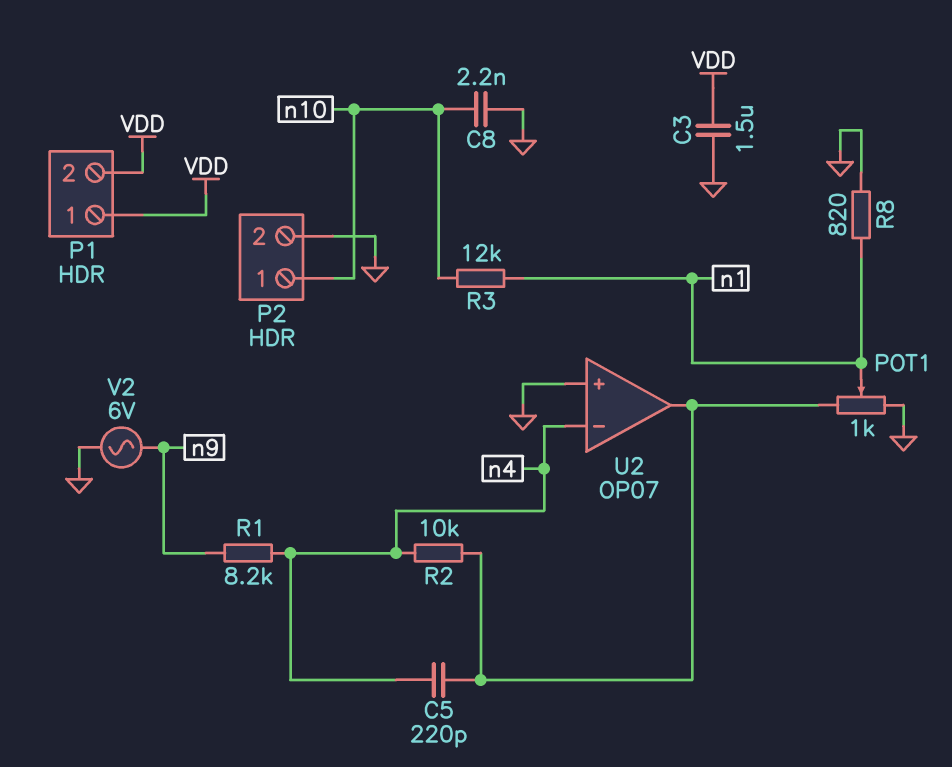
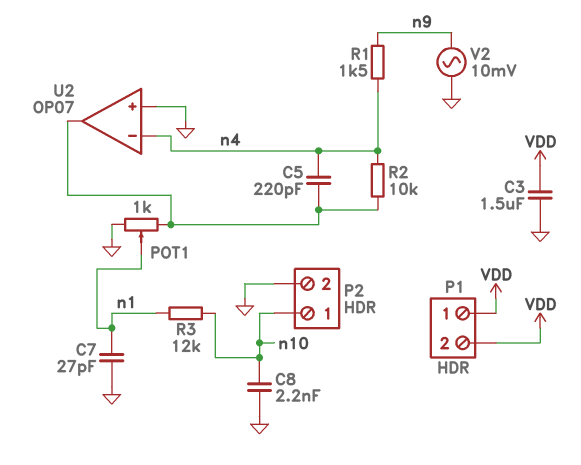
C7: none -> 27pF (GND, n1)
R1: 8.2k (n4, n9) -> 1.5k (n4, n9)
R8: 820 (GND, n1) -> none
V2: AC 6V (GND, n9) -> AC 10mV (GND, n9)

